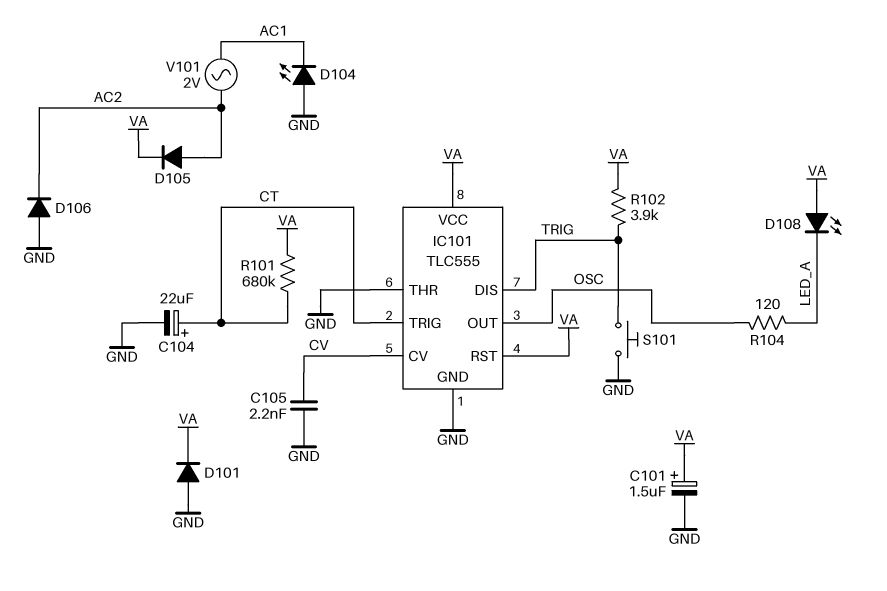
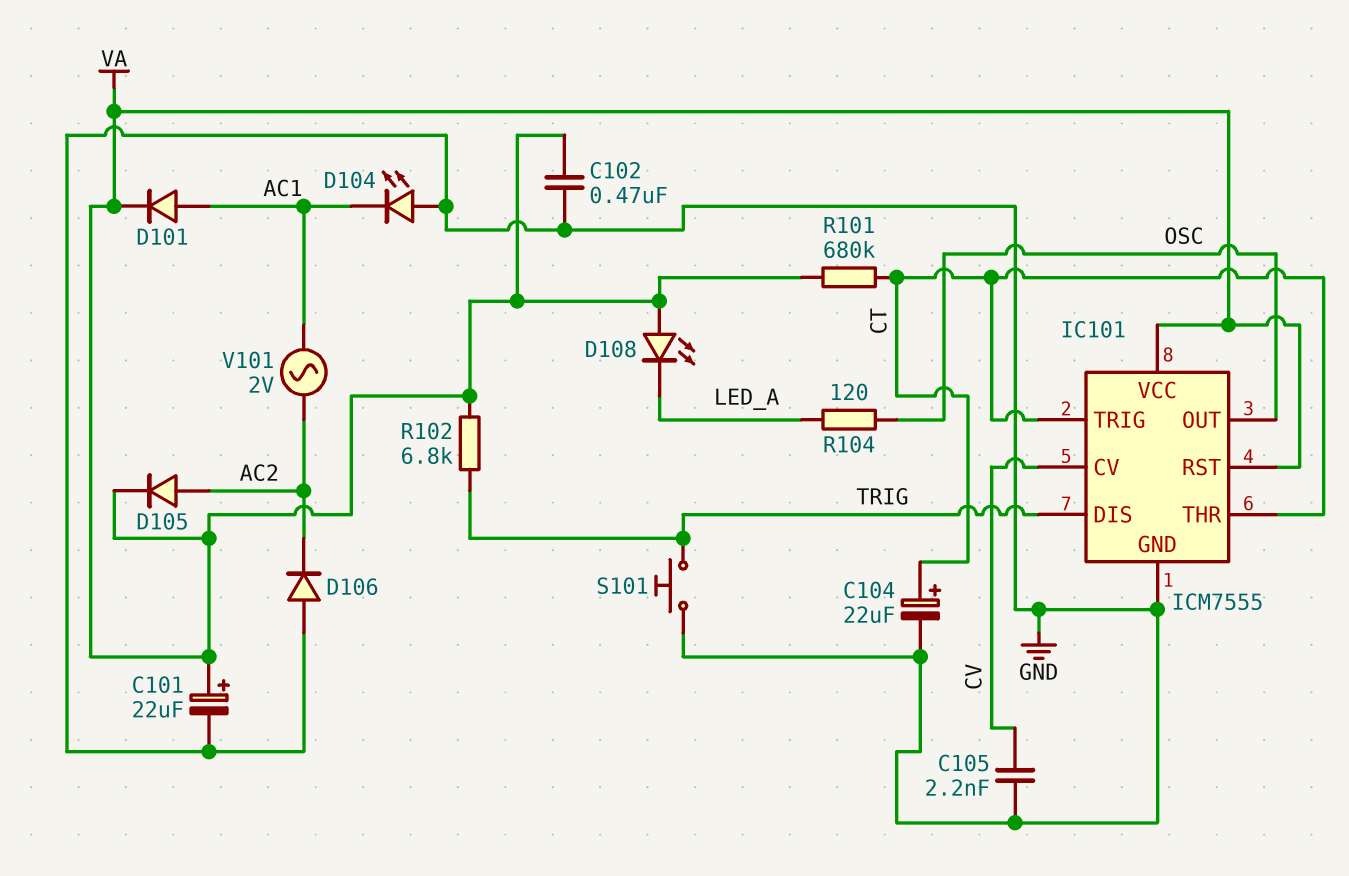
C101: 1.5uF (plus VA, minus GND) -> 22uF (plus VA, minus GND)
C102: none -> 470nF (GND, VA)
D101: diode (A GND, K VA) -> diode (A AC1, K VA)
IC101: TLC555 -> ICM7555
IC101 pin THR: GND -> CT
R102: 3.9k (TRIG, VA) -> 6.8k (TRIG, VA)

